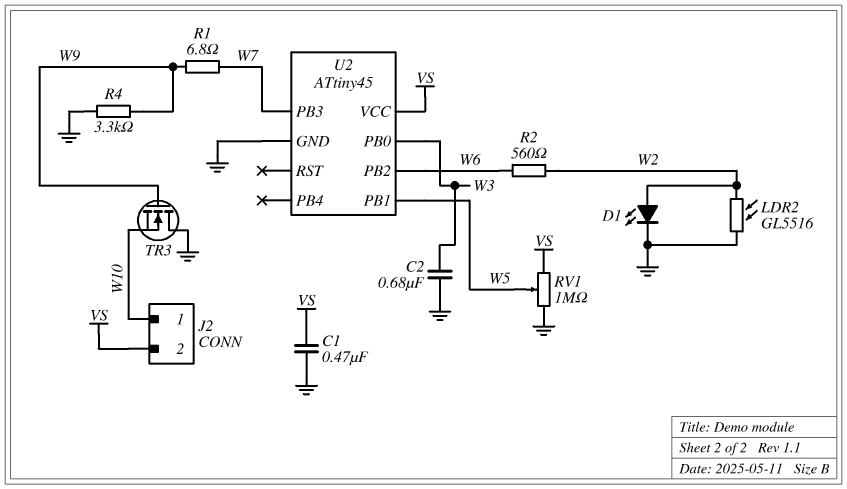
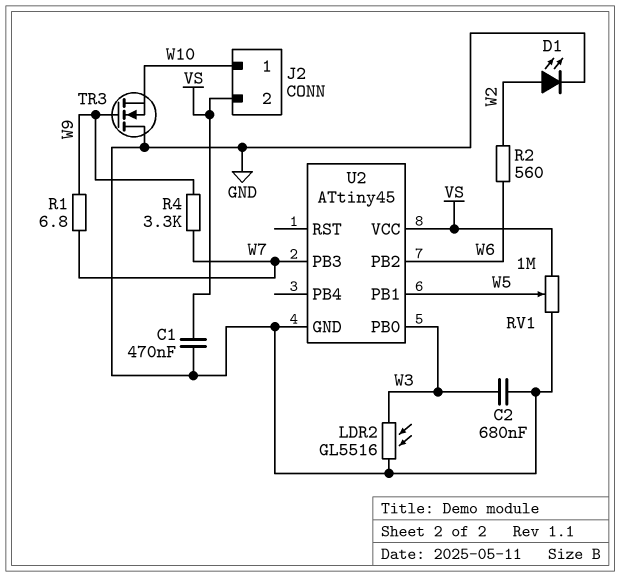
LDR2: GL5516 (GND, W2) -> GL5516 (GND, W3)
R4: 3.3k (GND, W9) -> 3.3k (W7, W9)

